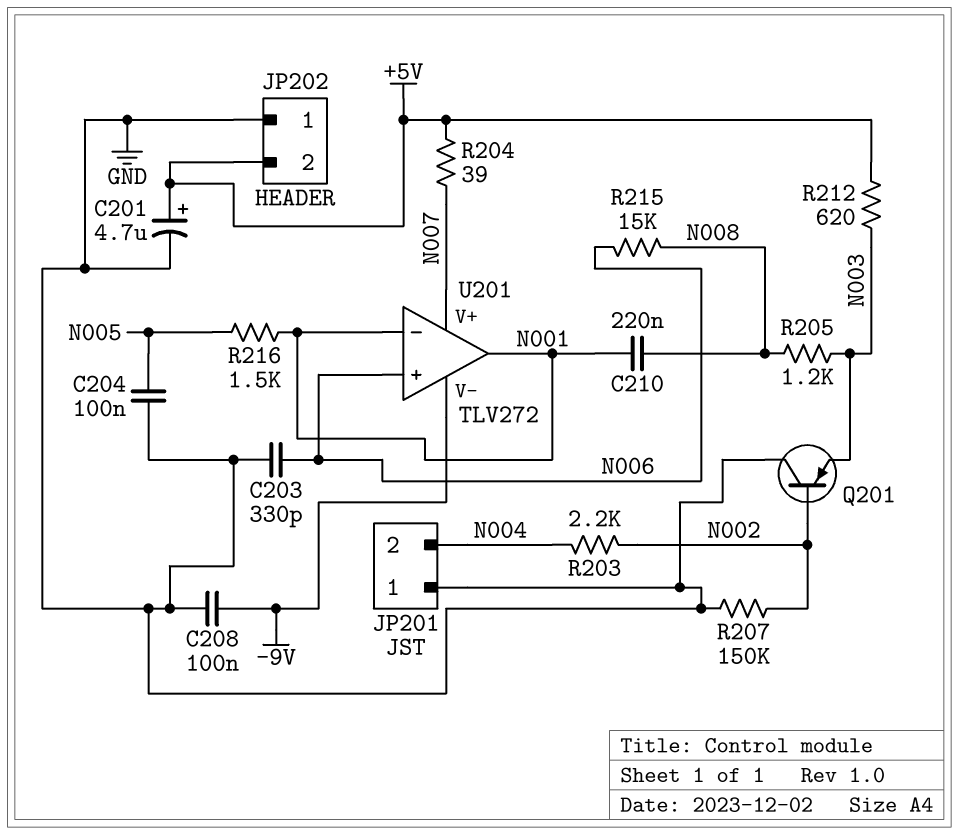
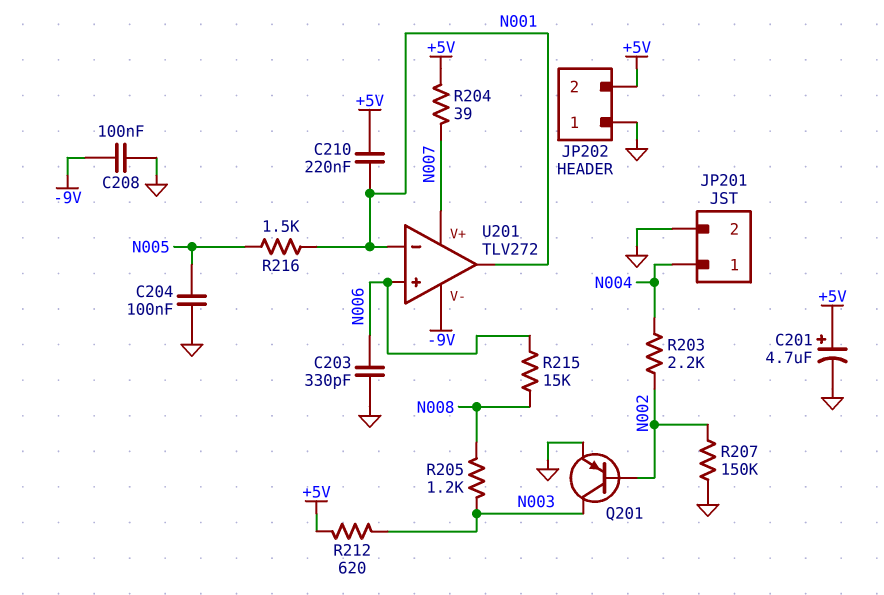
C210: 220nF (N001, N008) -> 220nF (+5V, N001)
JP201 pin 1: GND -> N004
JP201 pin 2: N004 -> GND
Q201: PNP (B N002, C GND, E N003) -> PNP (B N002, C N003, E GND)

